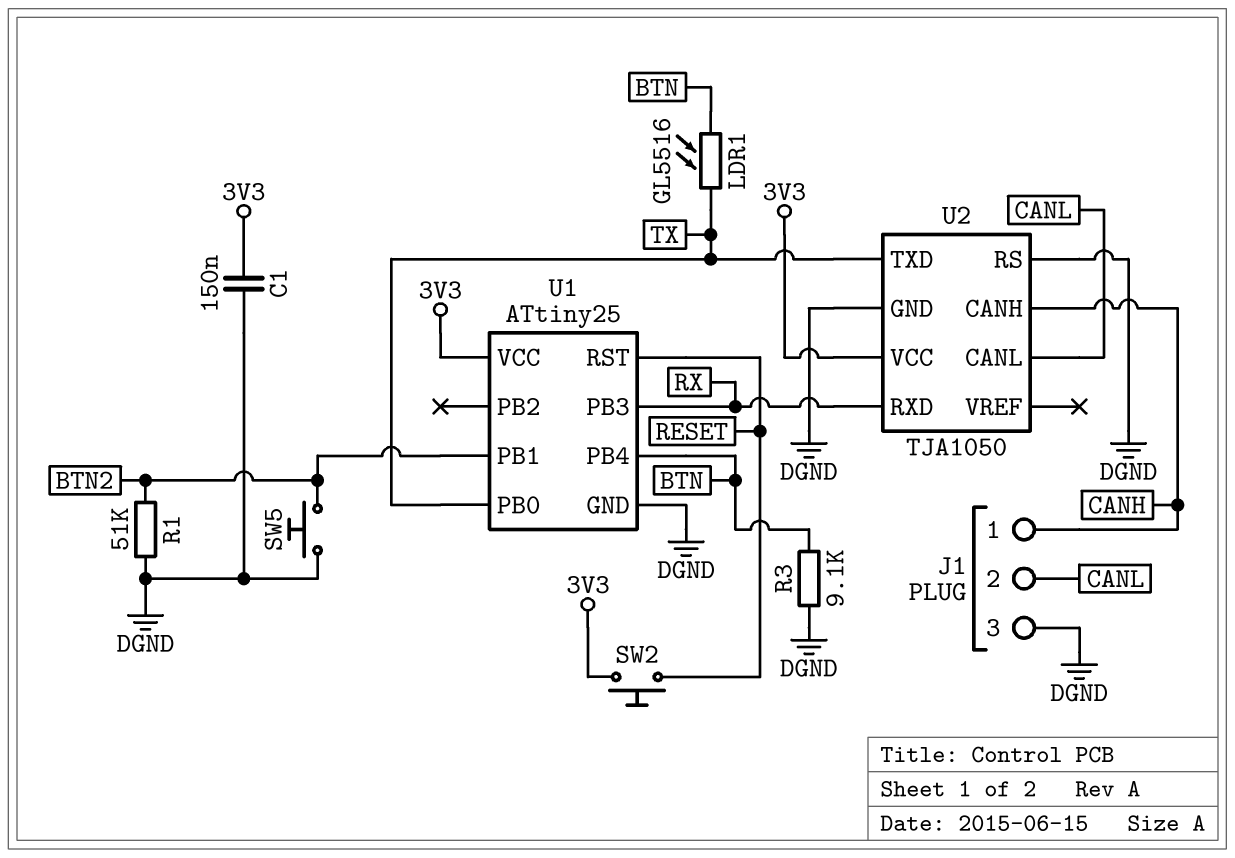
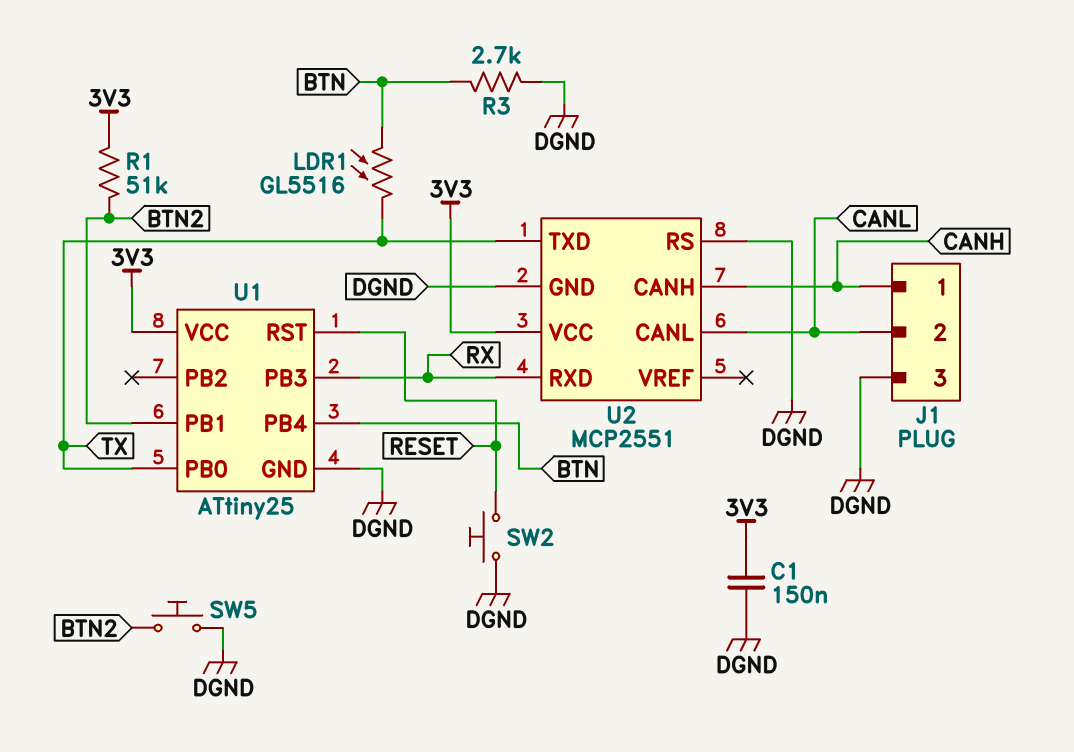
R1: 51k (BTN2, DGND) -> 51k (3V3, BTN2)
R3: 9.1k (BTN, DGND) -> 2.7k (BTN, DGND)
SW2: button (3V3, RESET) -> button (DGND, RESET)
U2: TJA1050 -> MCP2551

